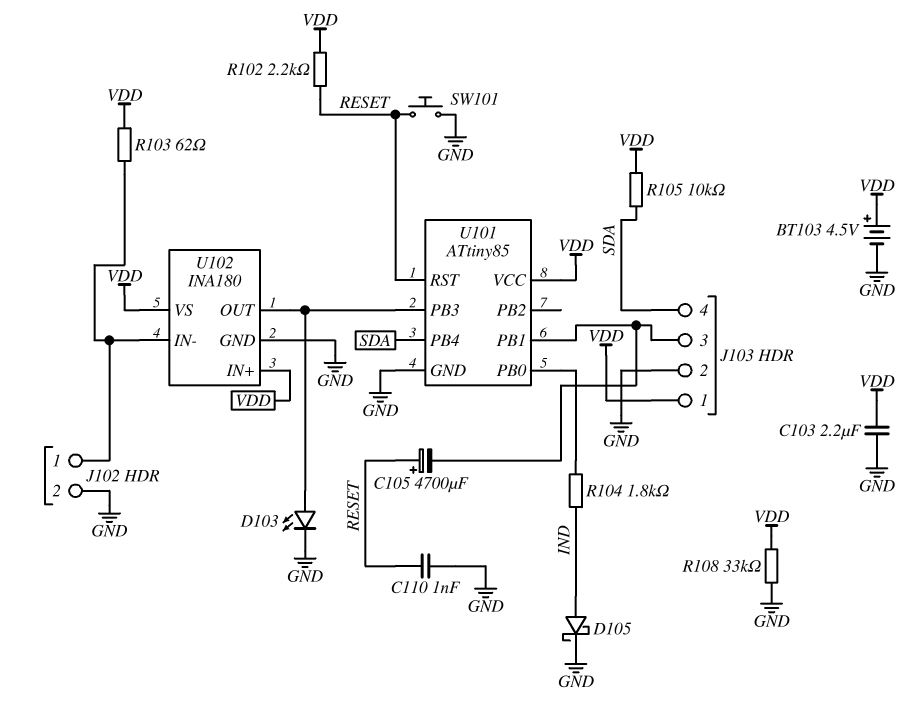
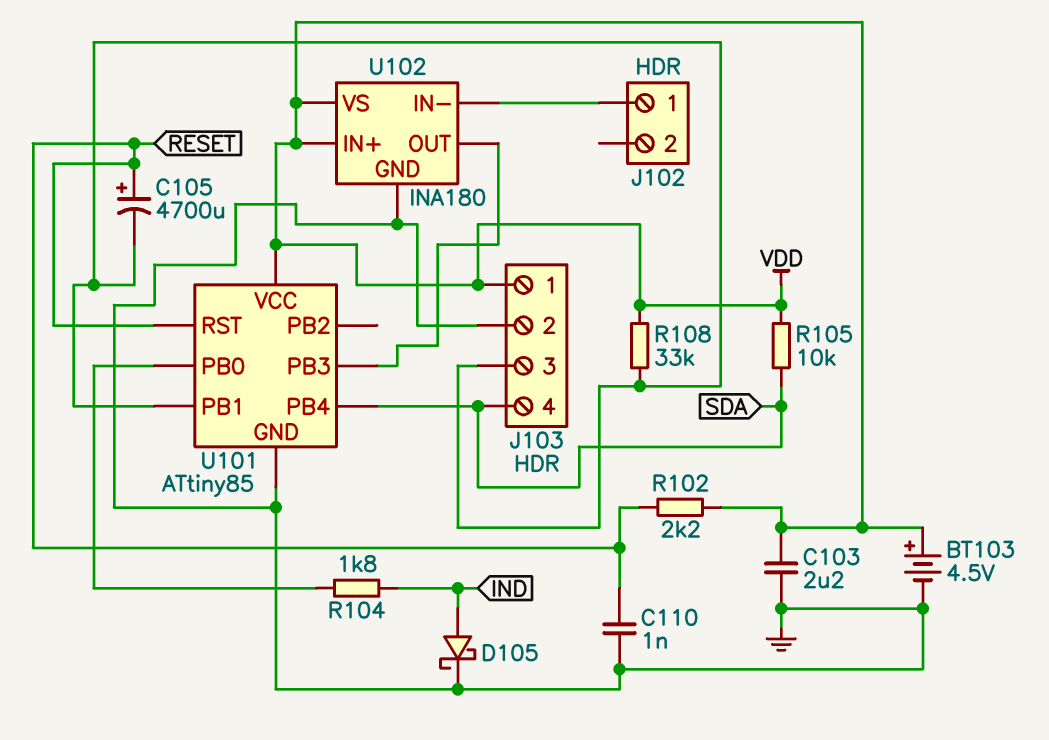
D103: LED (A U101/PB3, K GND) -> none
J102 pin 2: GND -> none
R103: 62 (J102/1, VDD) -> none
R108: 33k (GND, VDD) -> 33k (J103/3, VDD)
SW101: button (GND, RESET) -> none

